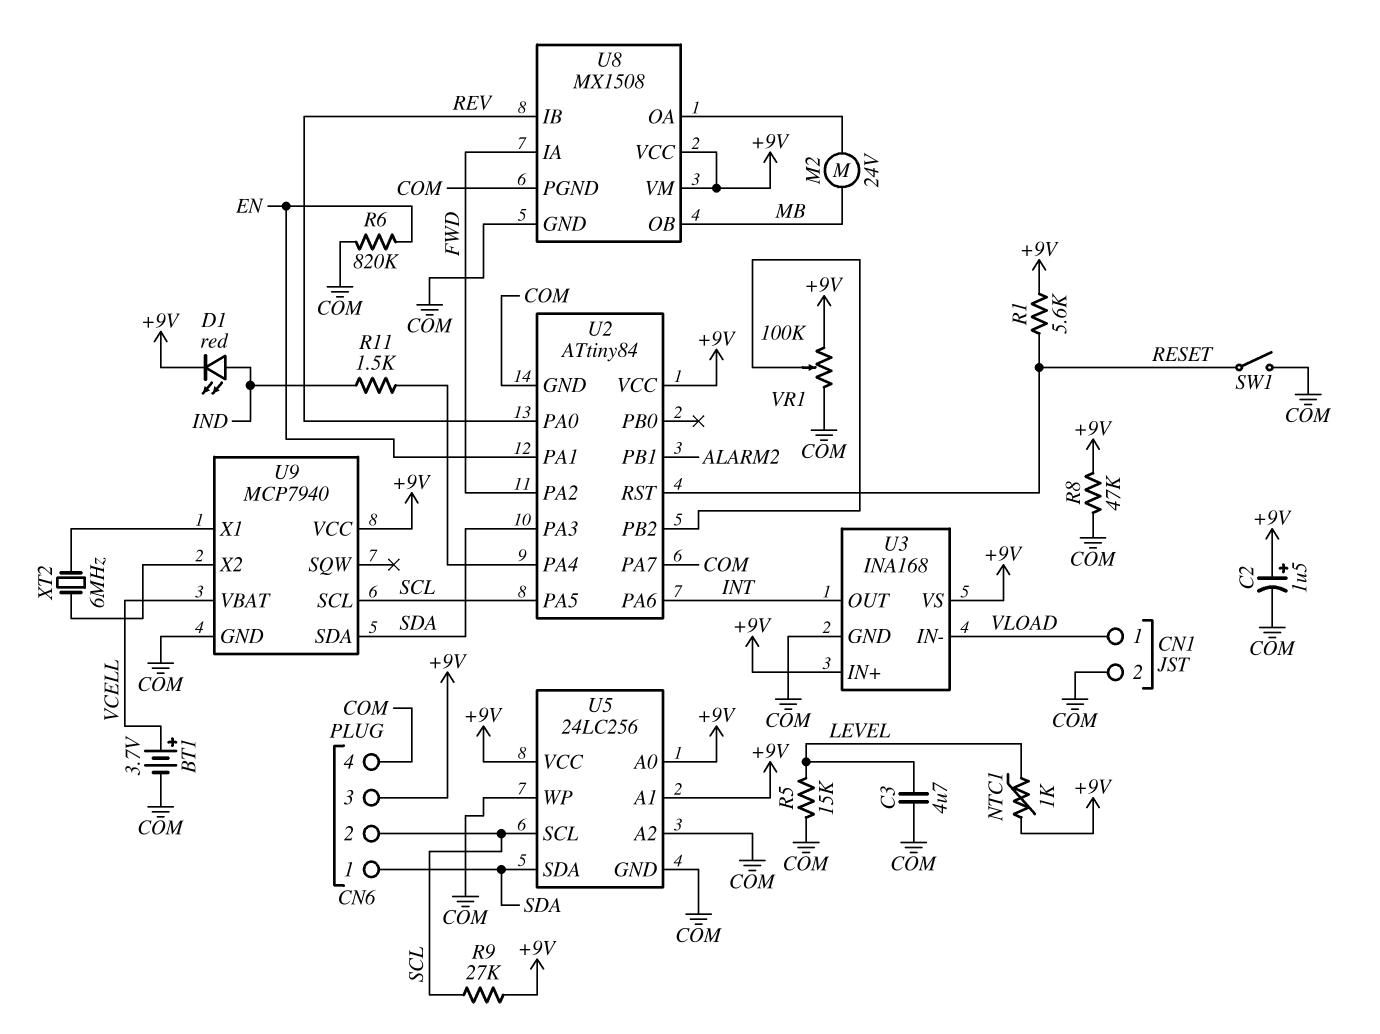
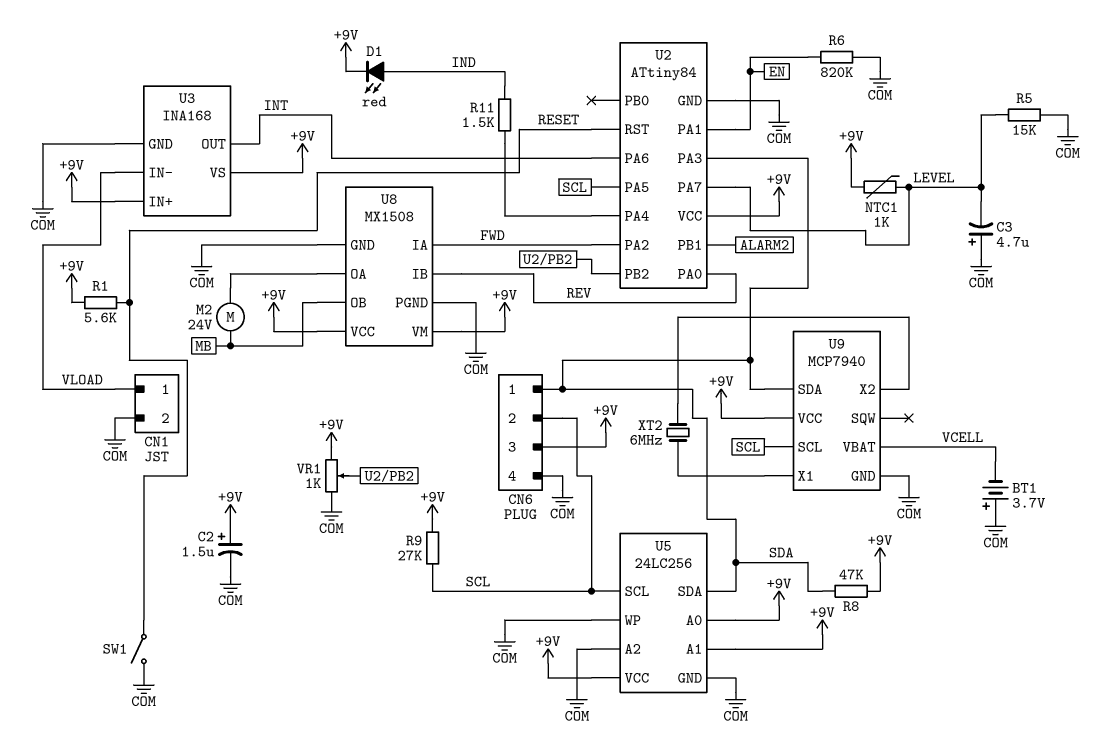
BT1: 3.7V (plus VCELL, minus COM) -> 3.7V (plus COM, minus VCELL)
C3: 4.7uF (COM, LEVEL) -> 4.7uF (plus COM, minus LEVEL)
R8: 47k (+9V, COM) -> 47k (+9V, SDA)
U2 pin PA7: COM -> LEVEL
VR1: 100k (+9V, COM, wiper U2/PB2) -> 1k (+9V, COM, wiper U2/PB2)

